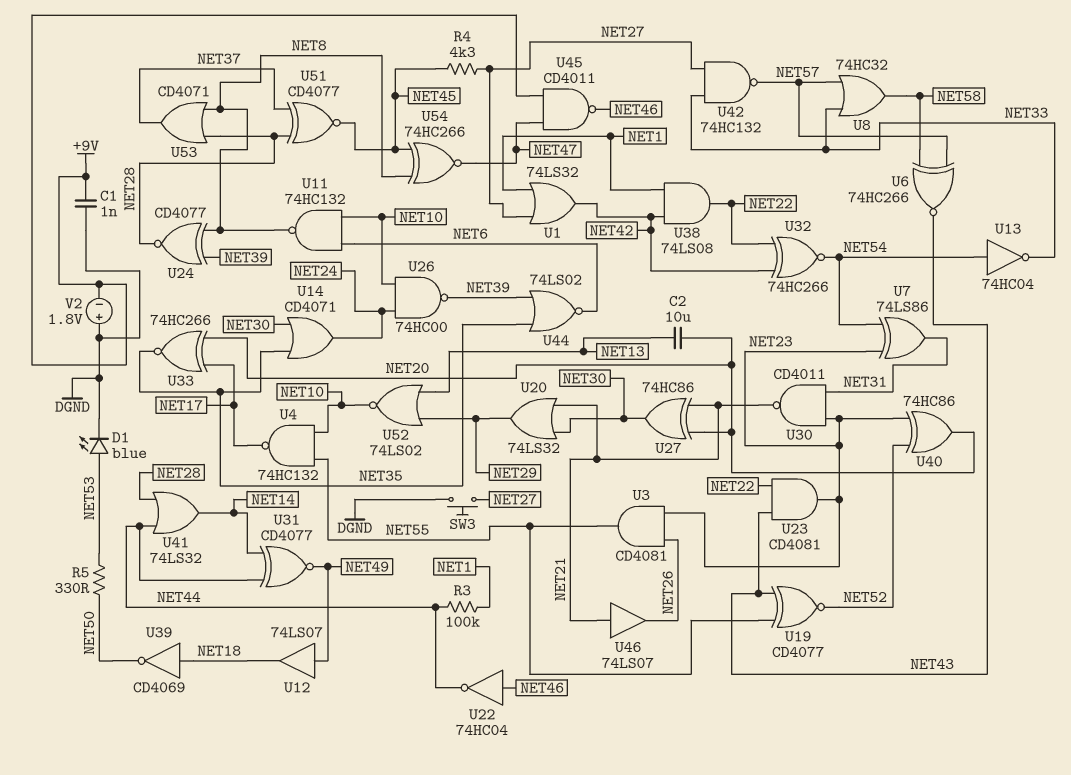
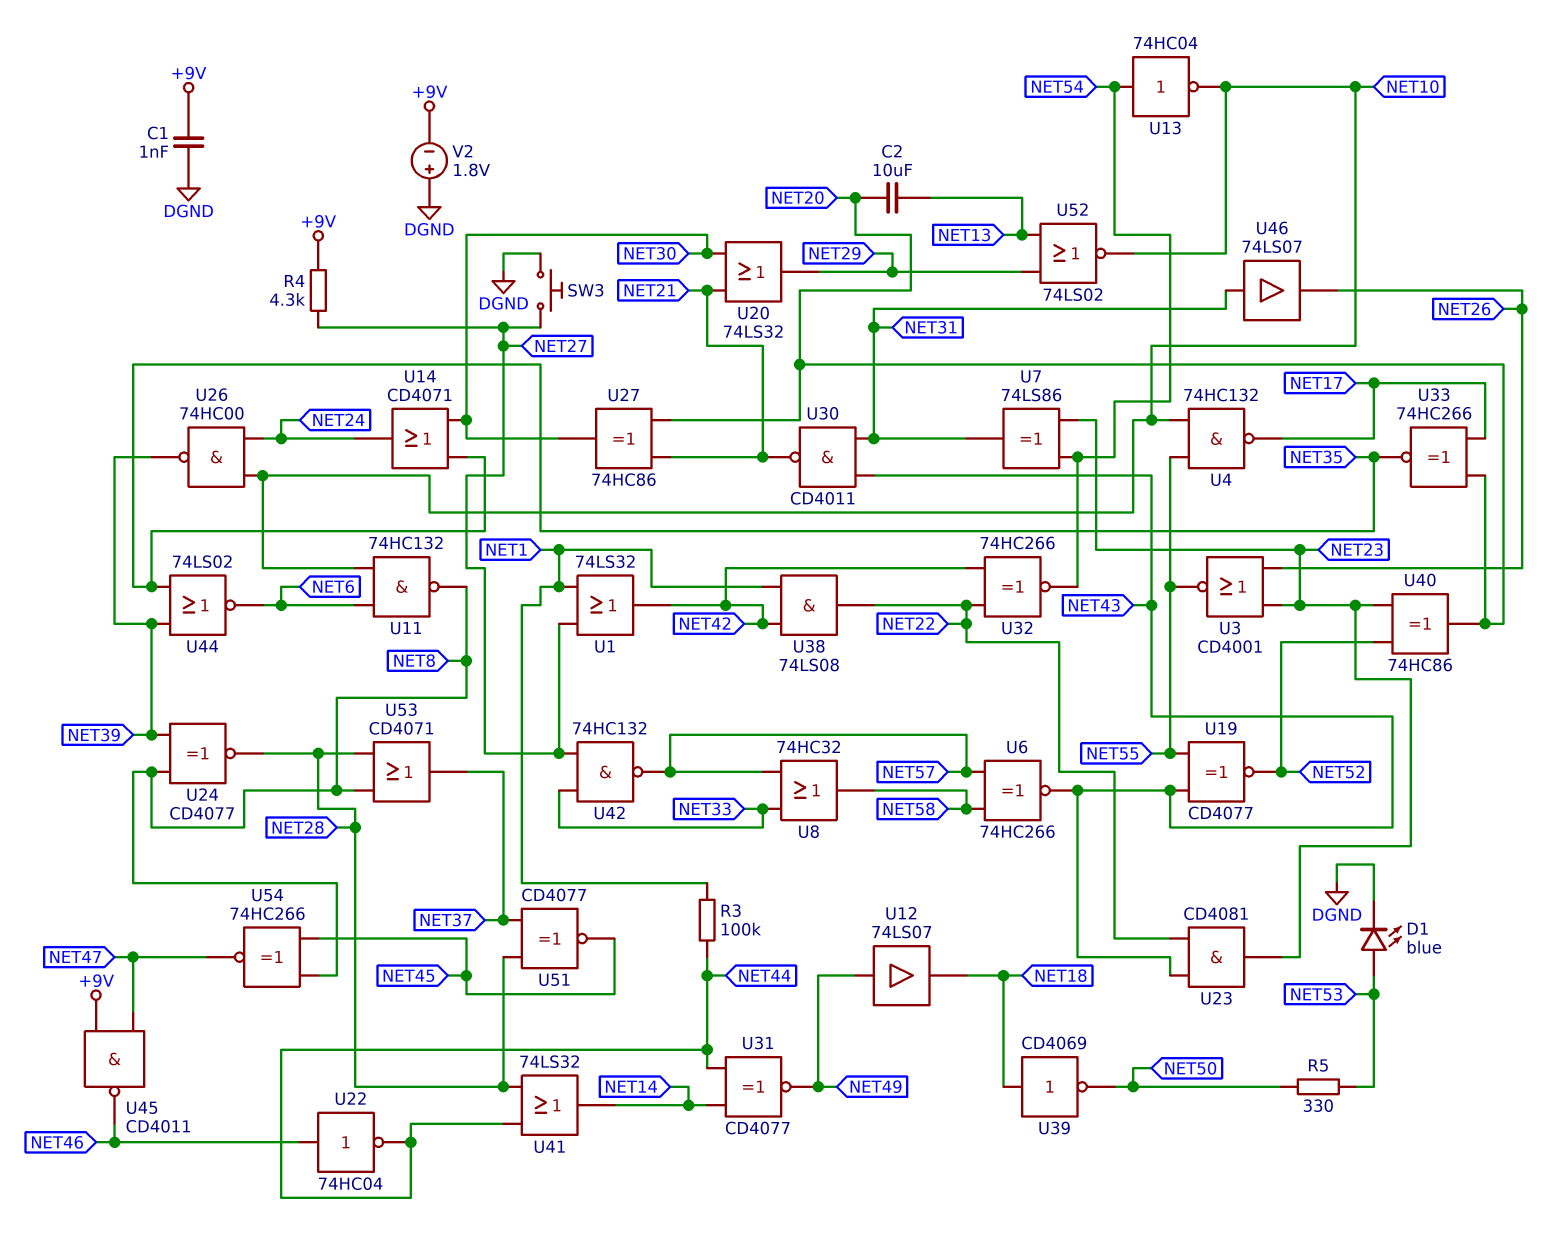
R4: 4.3k (NET27, NET45) -> 4.3k (+9V, NET27)
U3: AND CD4081 (in NET23, in NET26, out NET55) -> NOR CD4001 (in NET23, in NET26, out NET55)
U13: NOT 74HC04 (in NET54, out NET33) -> NOT 74HC04 (in NET54, out NET10)
U30: NAND CD4011 (in NET23, in NET31, out NET21) -> NAND CD4011 (in NET31, in NET43, out NET21)
U46: buffer 74LS07 (in NET21, out NET26) -> buffer 74LS07 (in NET31, out NET26)

